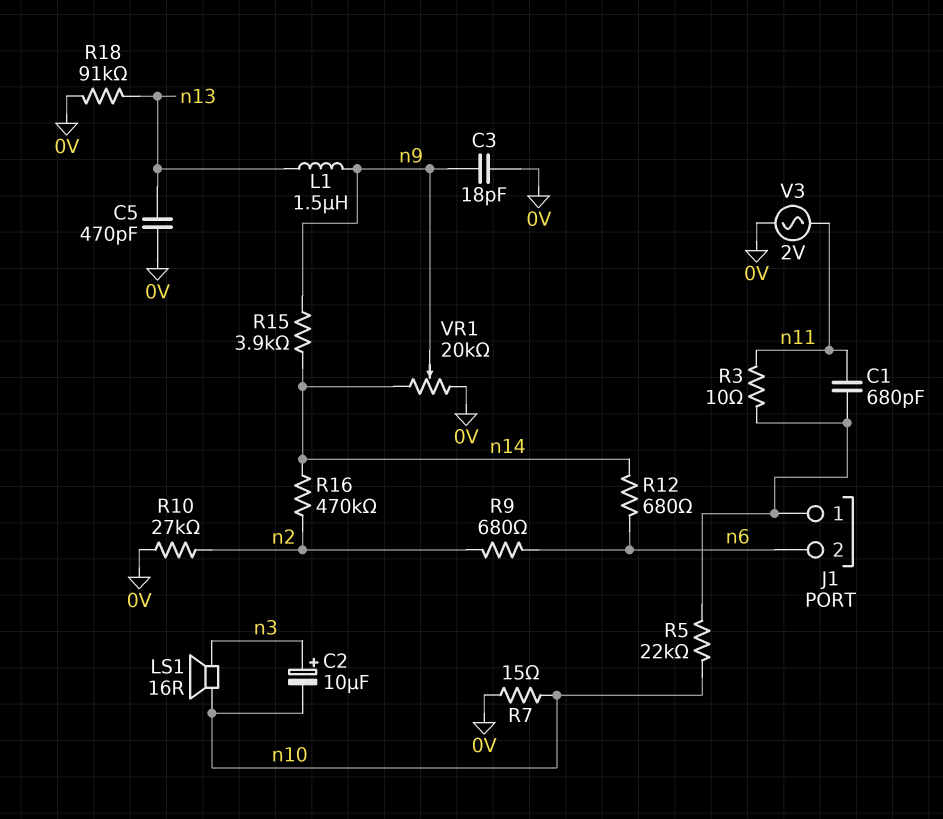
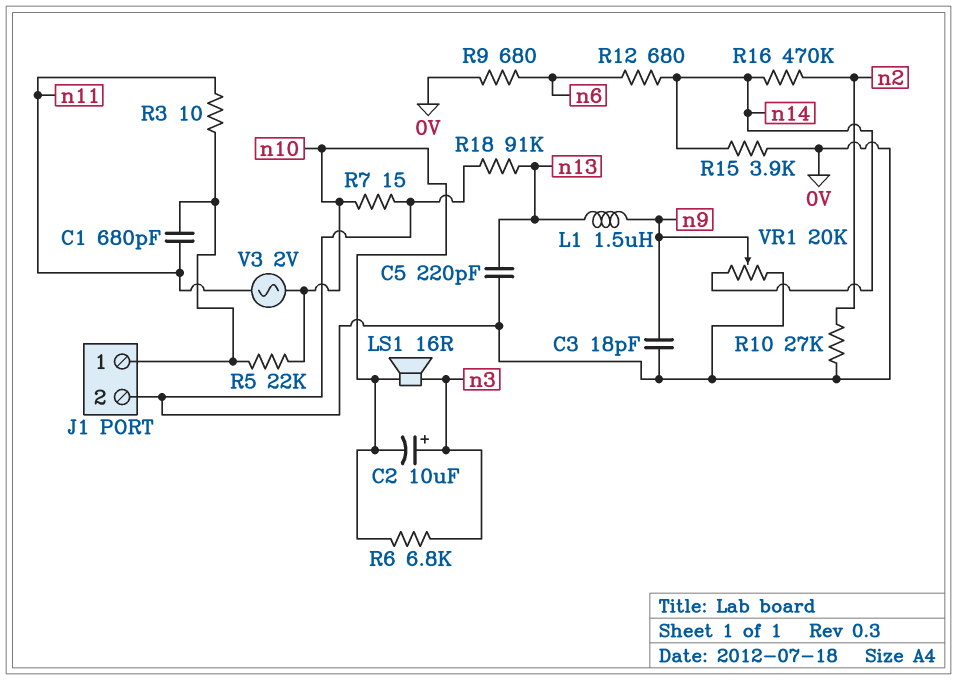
C5: 470pF (0V, n13) -> 220pF (0V, n13)
J1 pin 2: n6 -> 0V
R6: none -> 6.8k (n3, n10)
R9: 680 (n2, n6) -> 680 (0V, n6)
R15: 3.9k (n9, n14) -> 3.9k (0V, n14)
V3: AC 2V (0V, n11) -> AC 2V (n10, n11)

